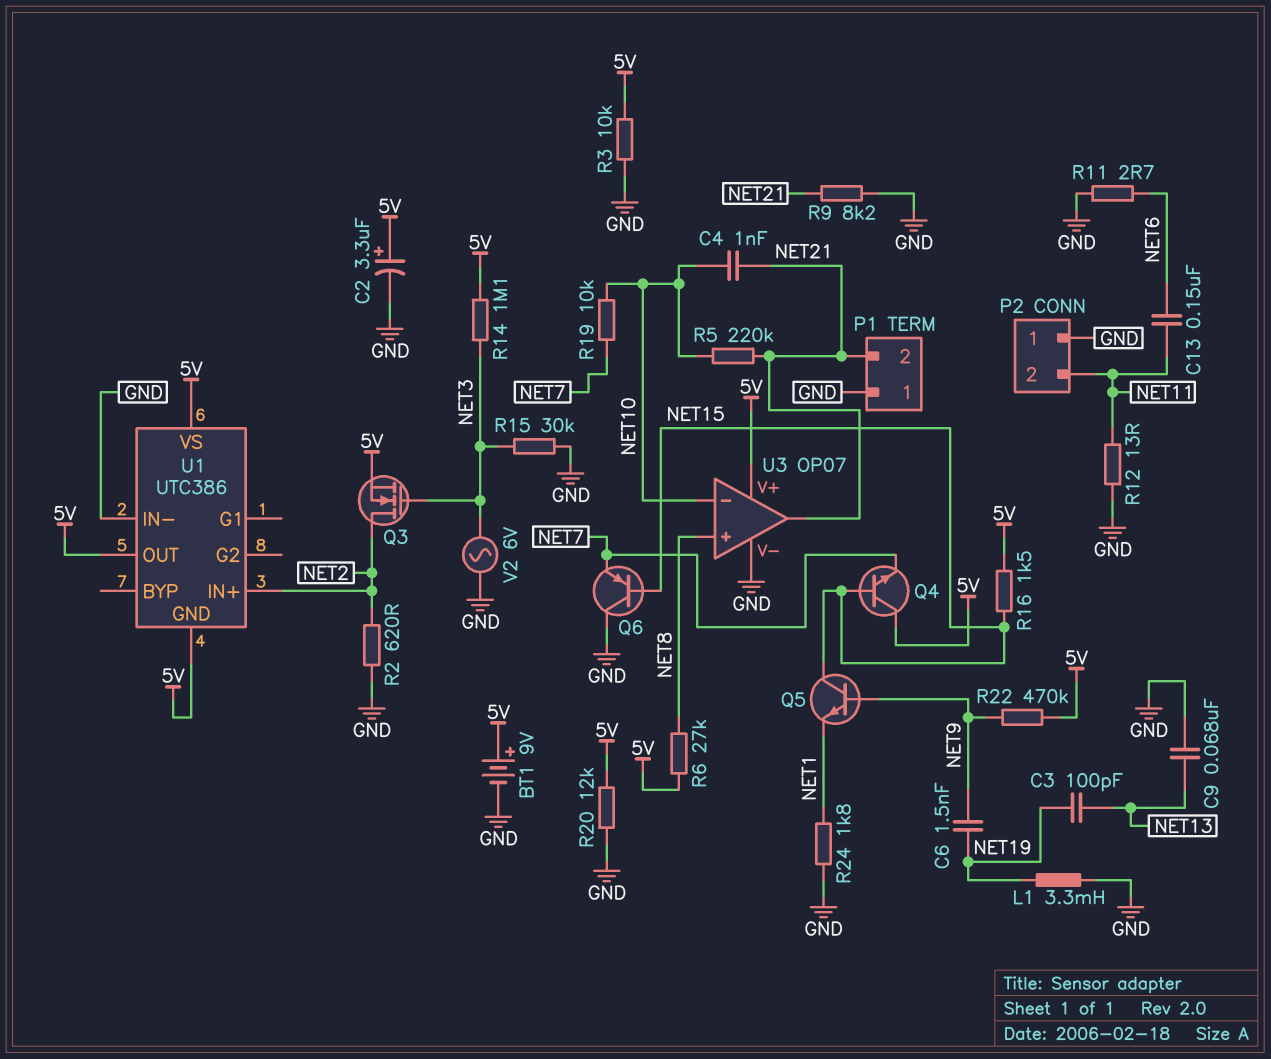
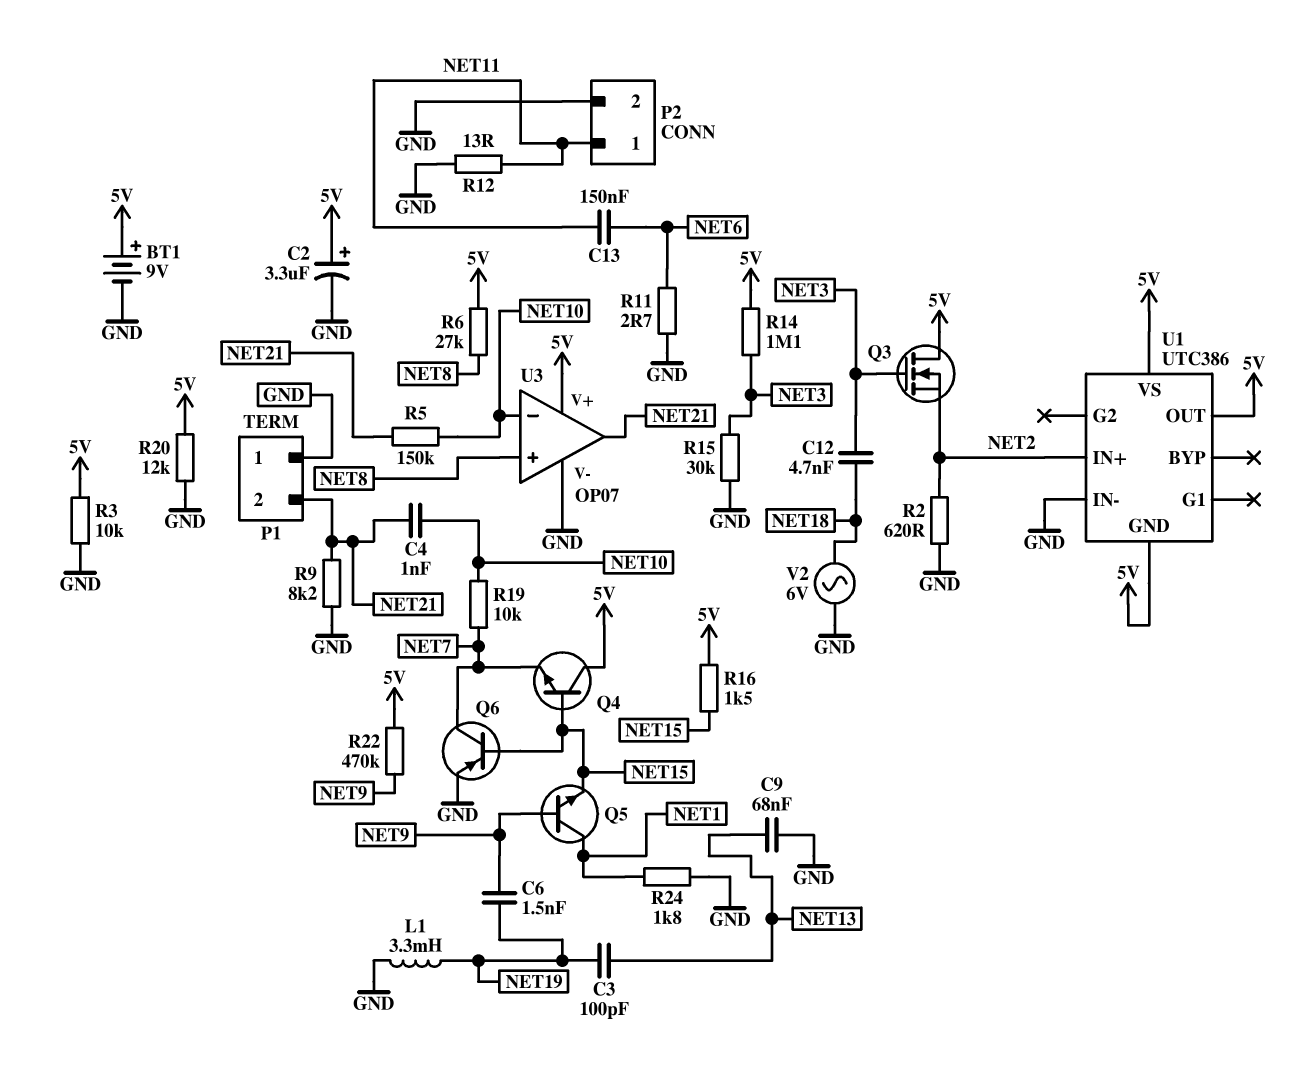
C12: none -> 4.7nF (NET3, NET18)
P2 pin 1: GND -> NET11
P2 pin 2: NET11 -> GND
Q3: NMOS (G NET3, D NET2, S 5V) -> NMOS (G NET3, D 5V, S NET2)
Q5: NPN (B NET9, C NET15, E NET1) -> NPN (B NET9, C NET1, E NET15)
Q6: PNP (B NET15, C GND, E NET7) -> PNP (B NET15, C NET7, E GND)
R5: 220k (NET10, NET21) -> 150k (NET10, NET21)
V2: AC 6V (GND, NET3) -> AC 6V (GND, NET18)

